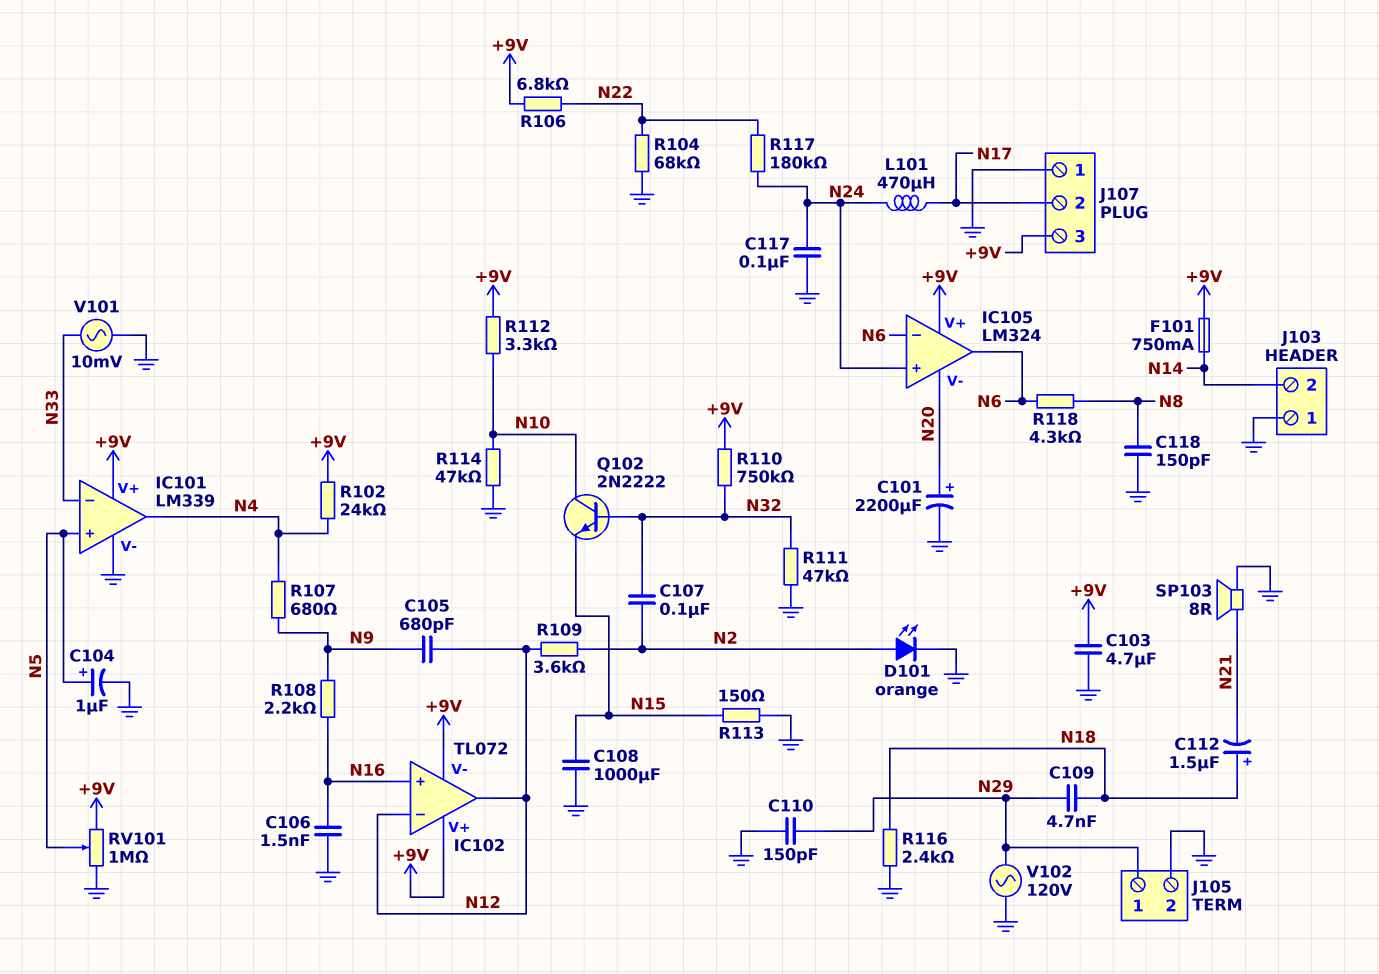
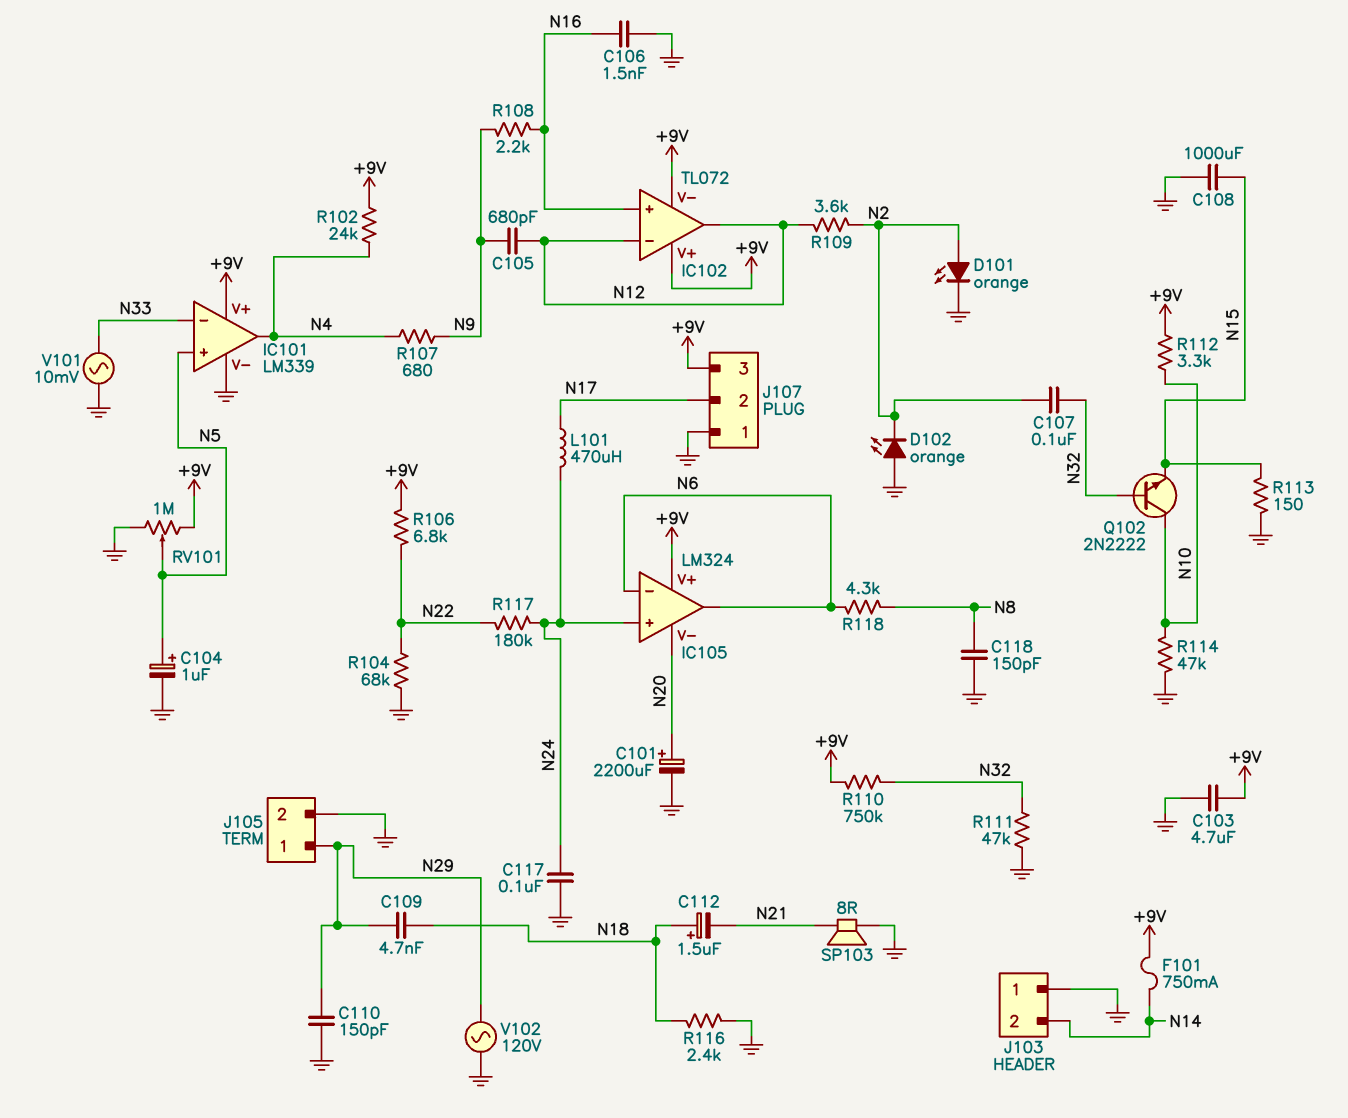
D102: none -> LED orange (A GND, K N2)

